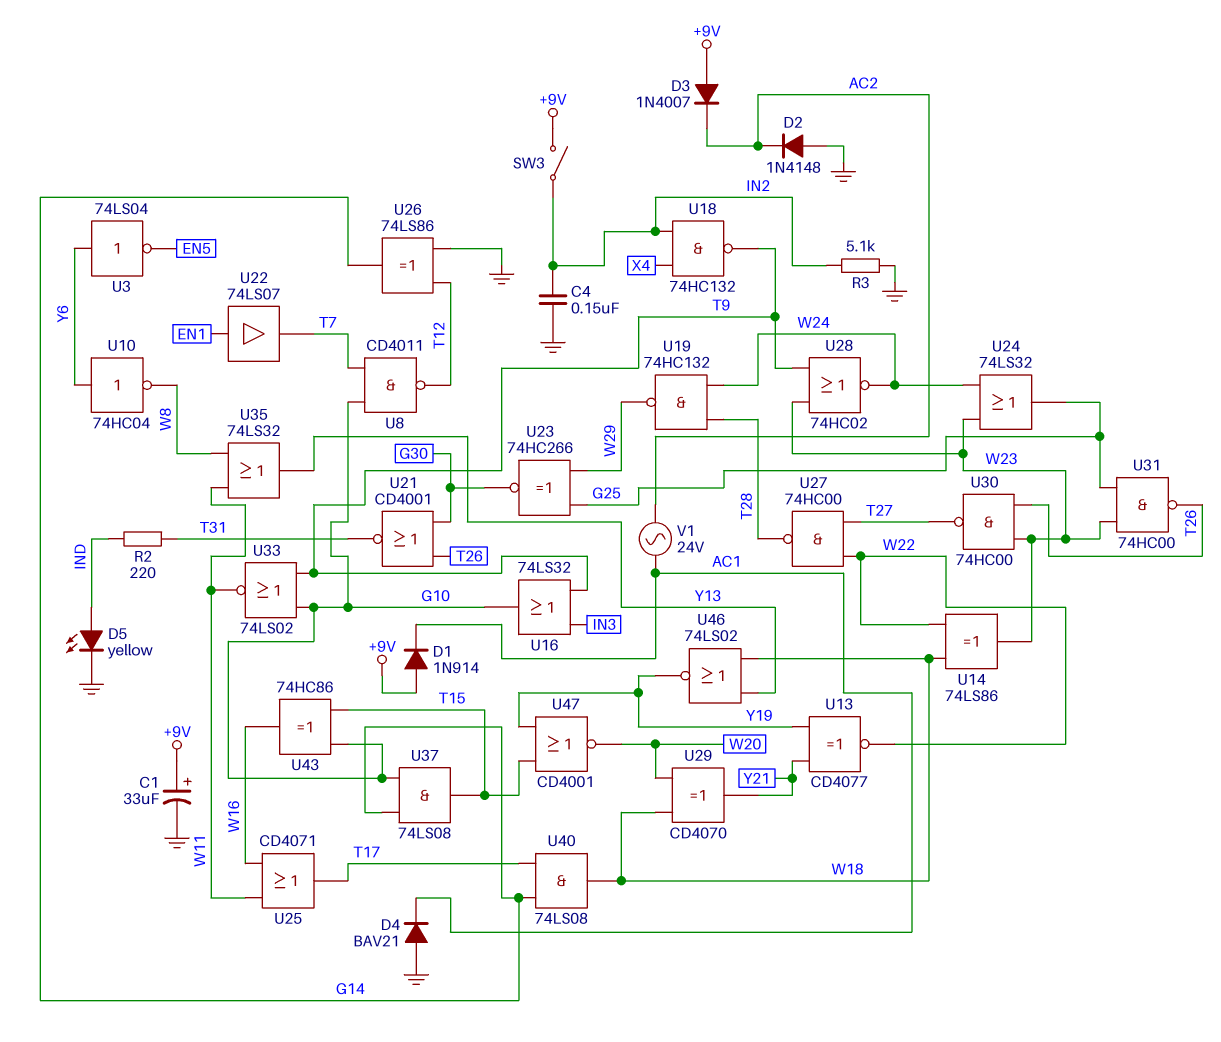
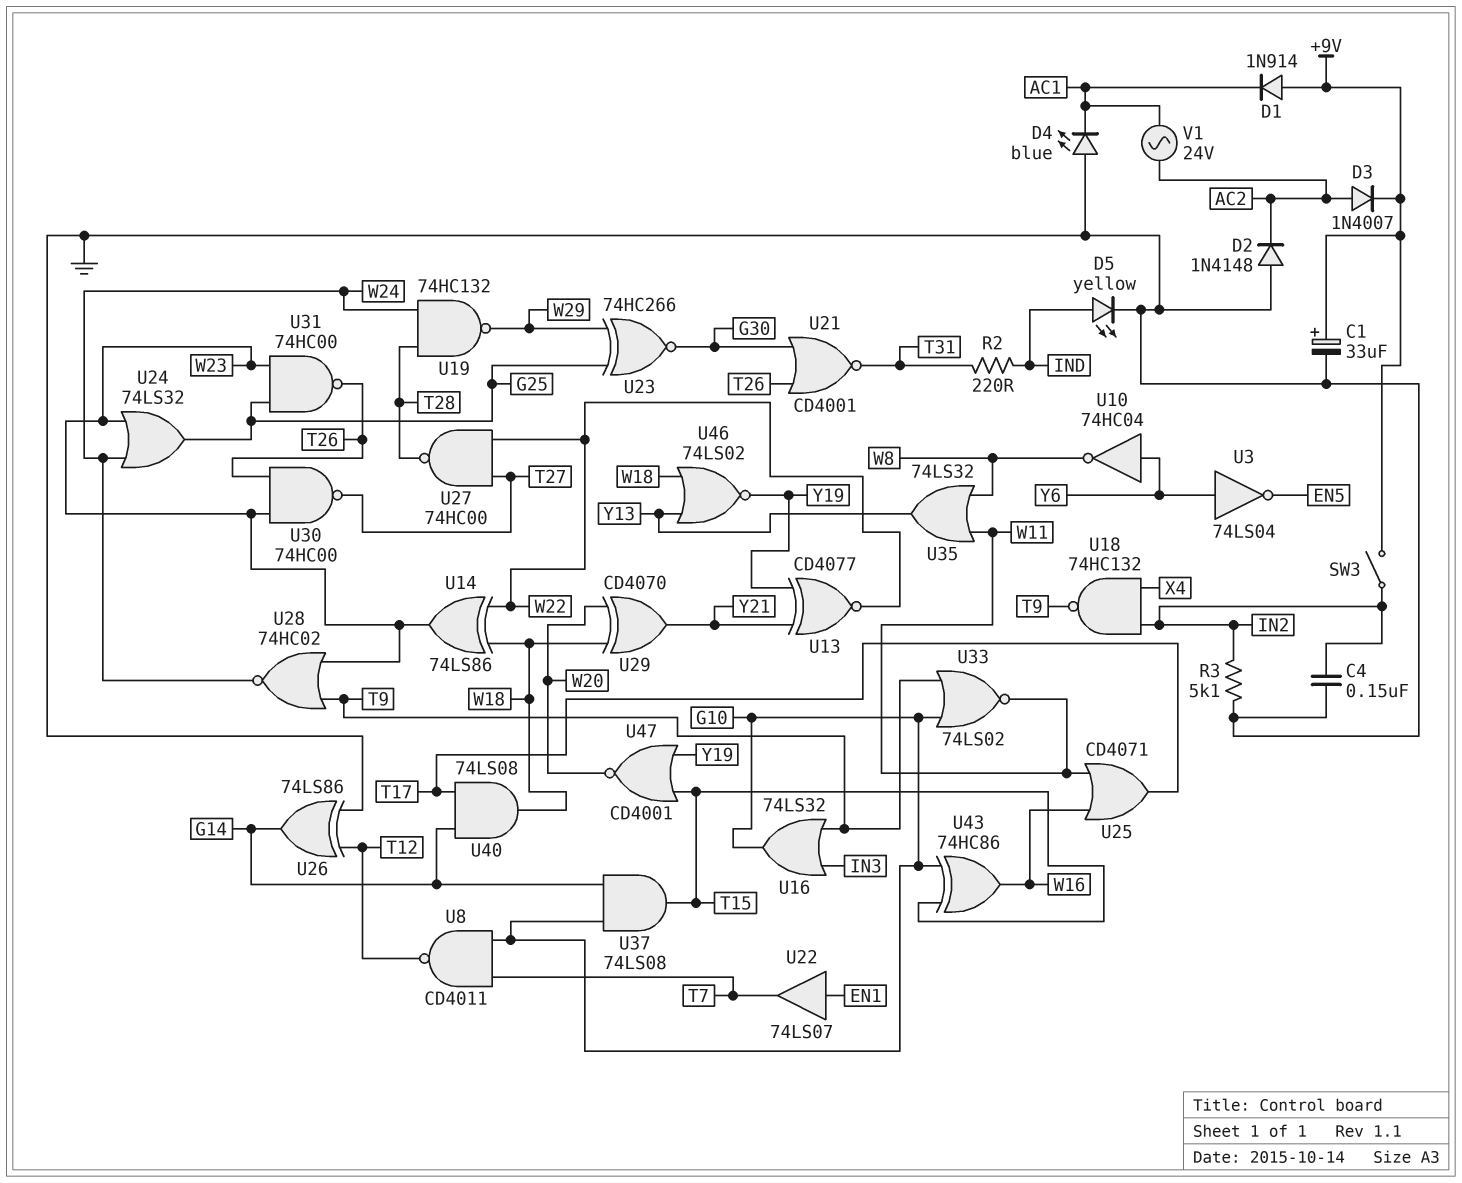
D3: diode 1N4007 (A +9V, K AC2) -> diode 1N4007 (A AC2, K +9V)
D4: diode BAV21 (A GND, K AC1) -> LED blue (A GND, K AC1)

